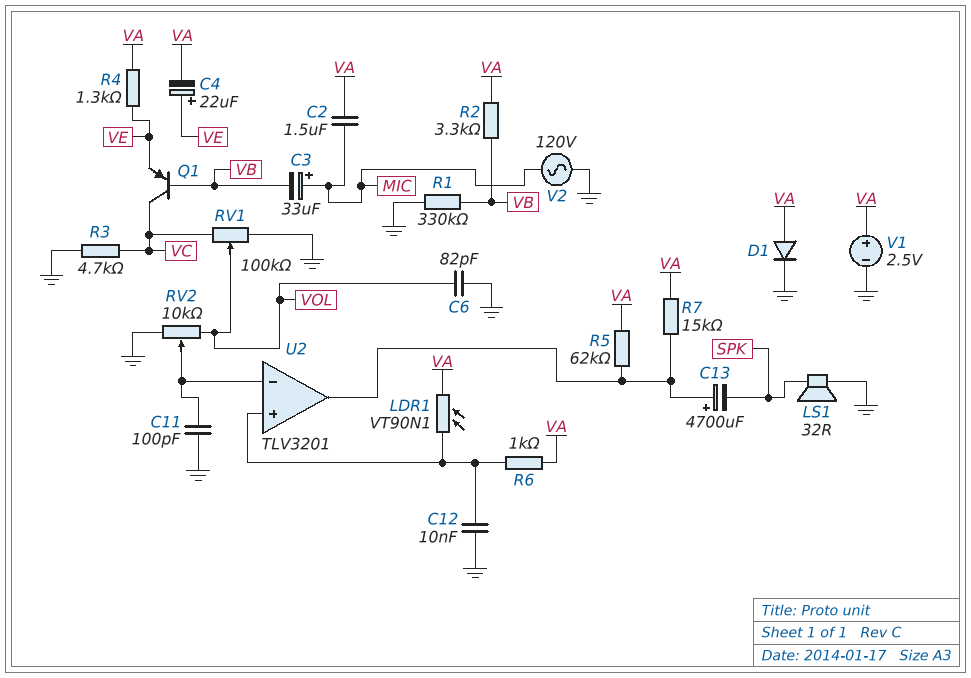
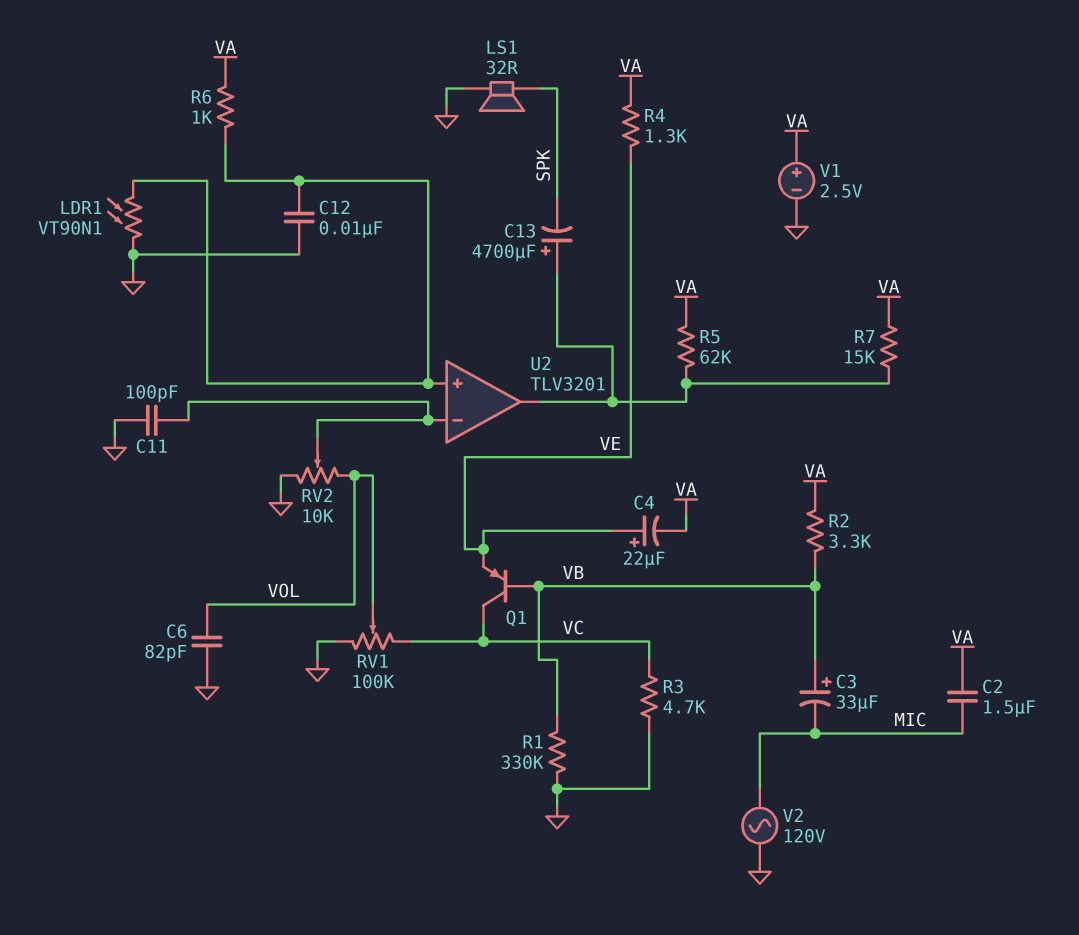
C3: 33uF (plus MIC, minus VB) -> 33uF (plus VB, minus MIC)
D1: diode (A VA, K GND) -> none
LDR1: VT90N1 (U2/in+, VA) -> VT90N1 (GND, U2/in+)

